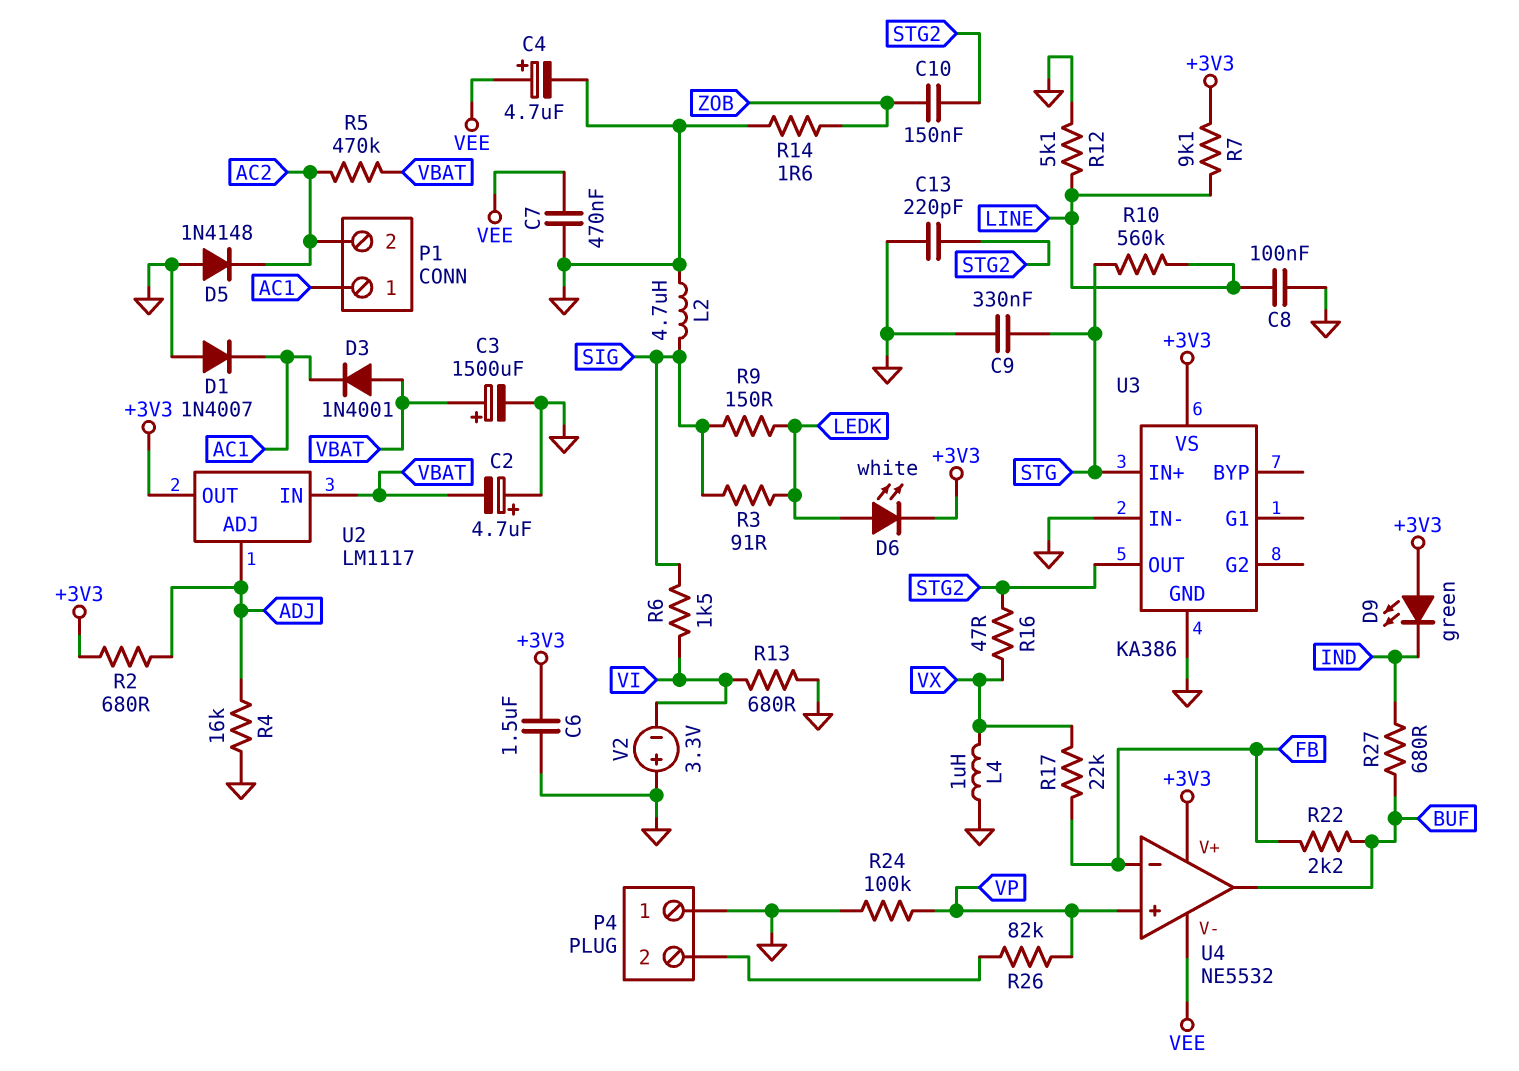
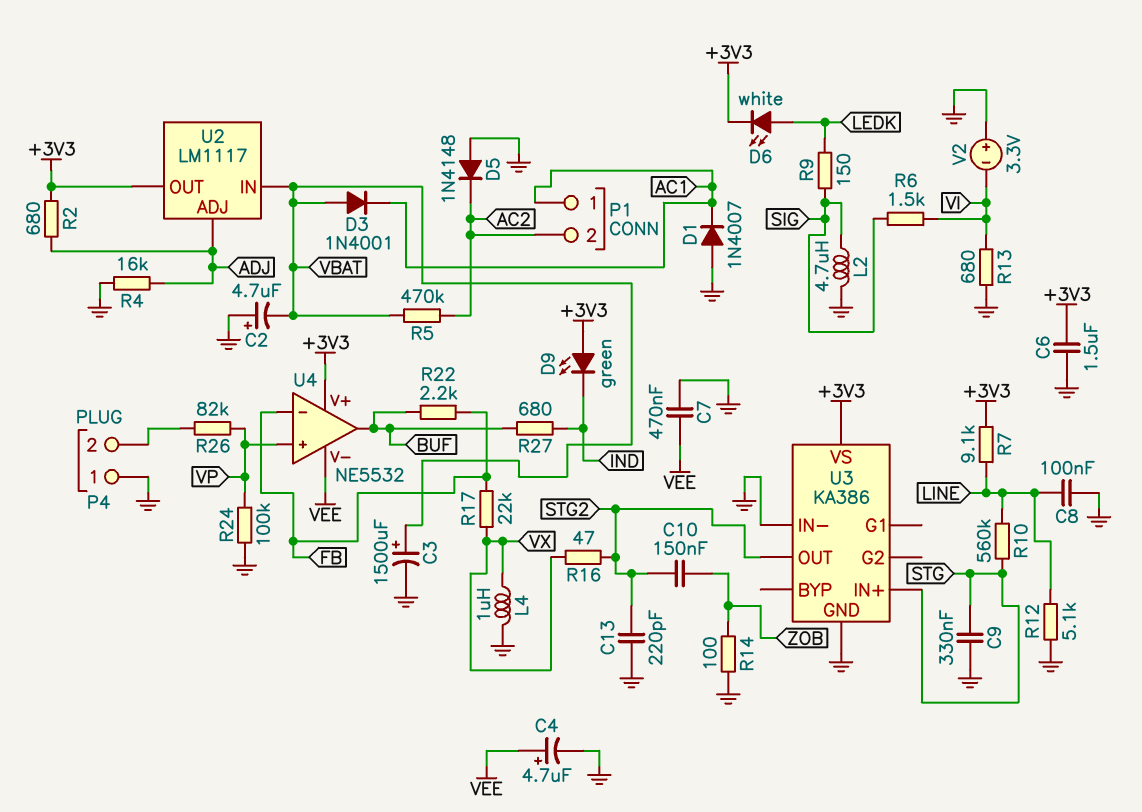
R3: 91 (LEDK, SIG) -> none
R14: 1.6 (GND, ZOB) -> 100 (GND, ZOB)

